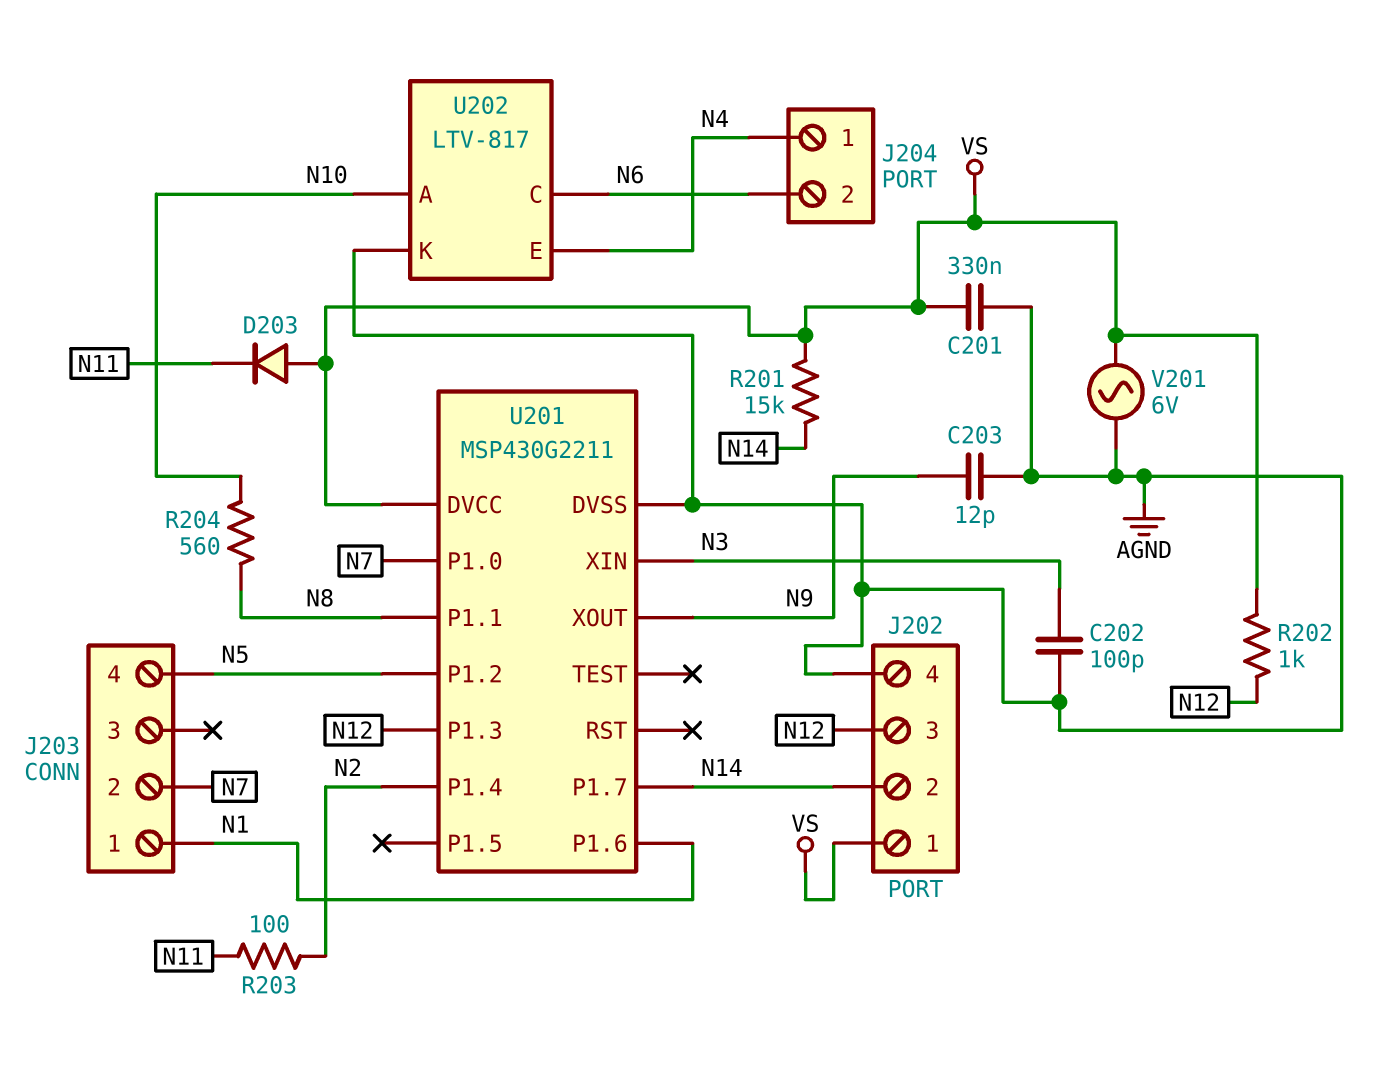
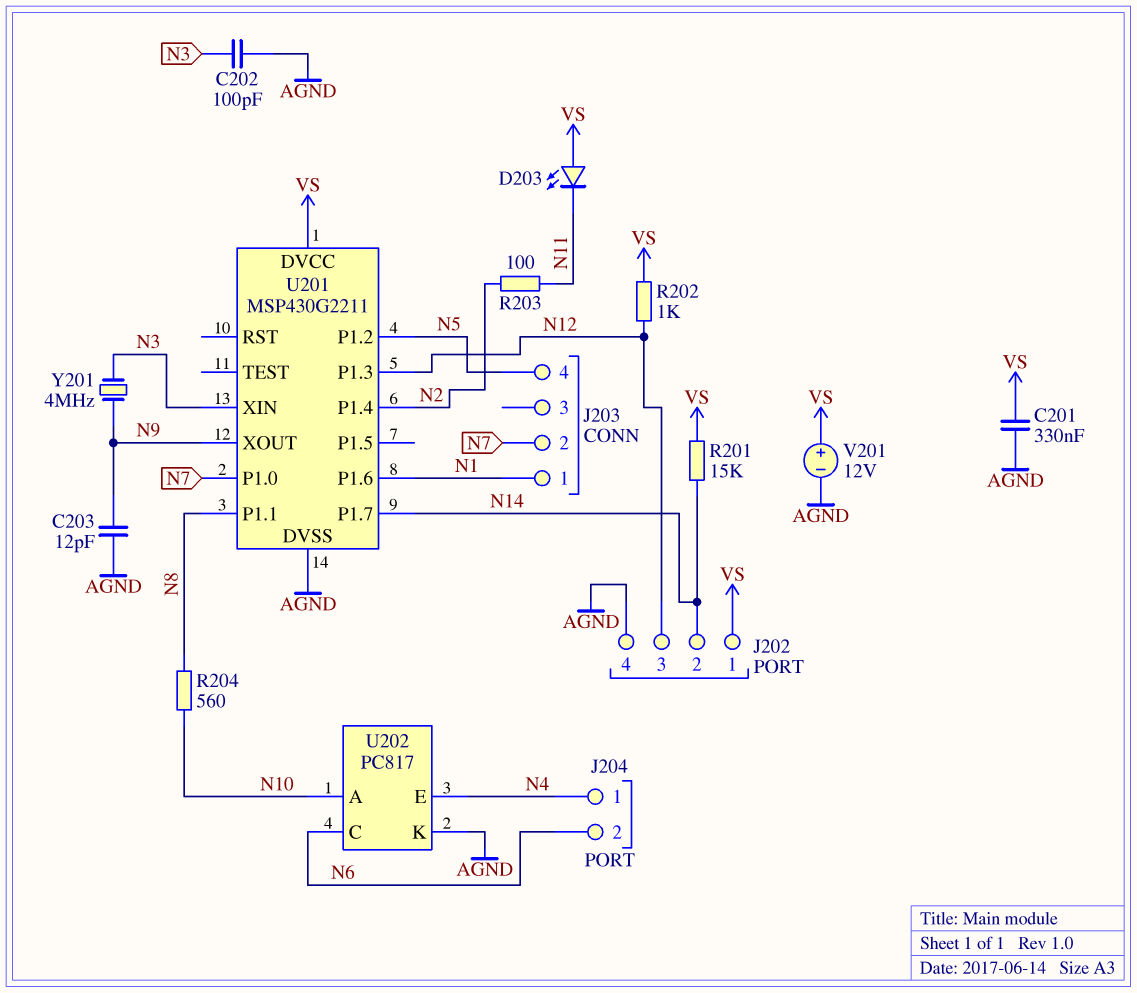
D203: diode (A VS, K N11) -> LED (A VS, K N11)
U202: LTV-817 -> PC817
V201: AC 6V (AGND, VS) -> 12V (plus VS, minus AGND)
Y201: none -> 4MHz (N3, N9)

